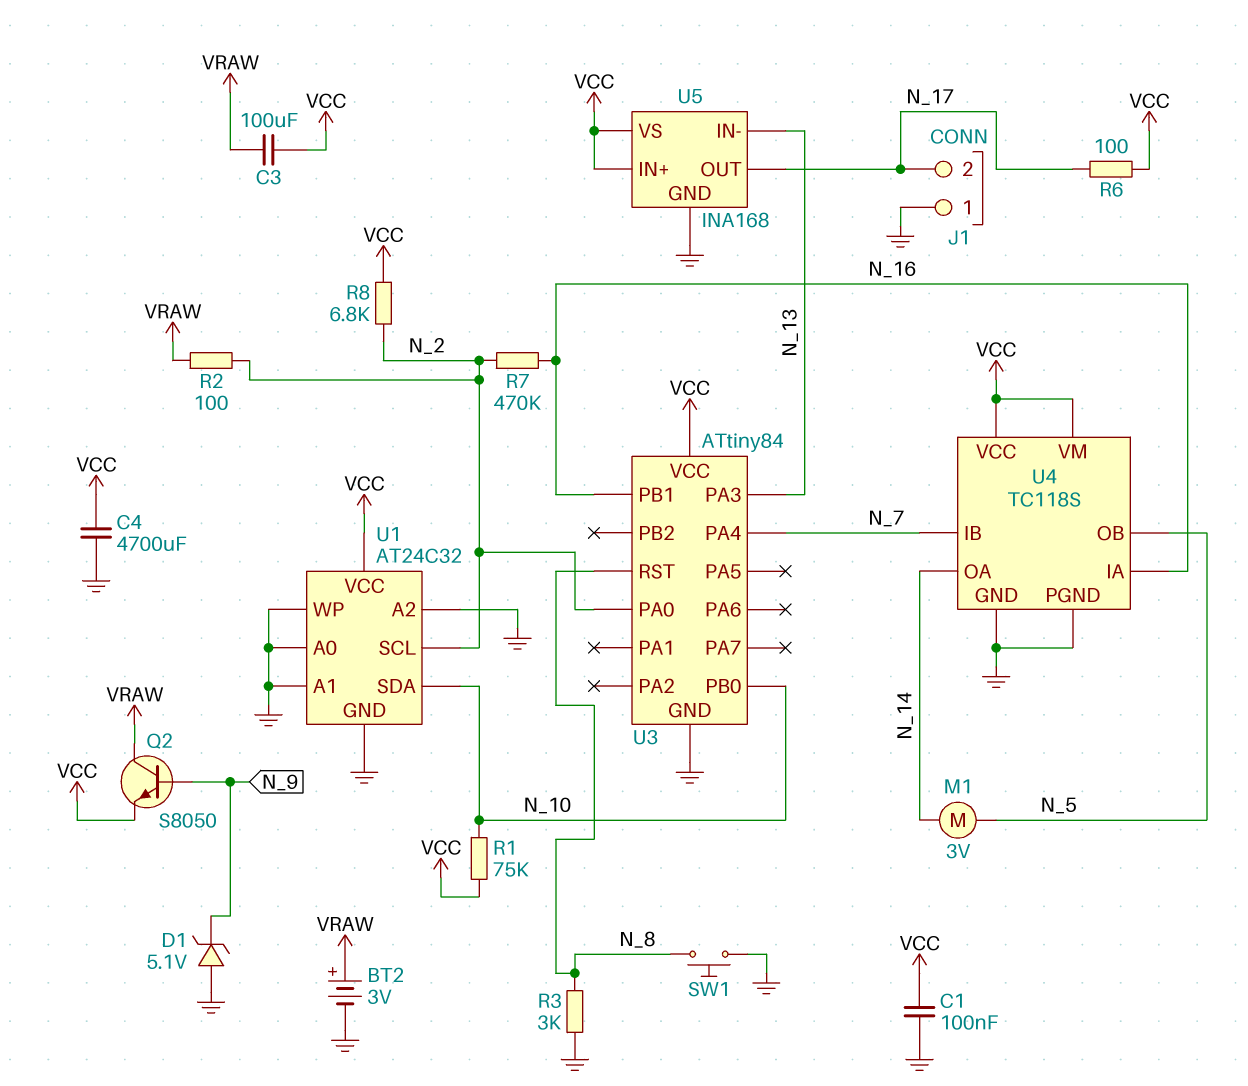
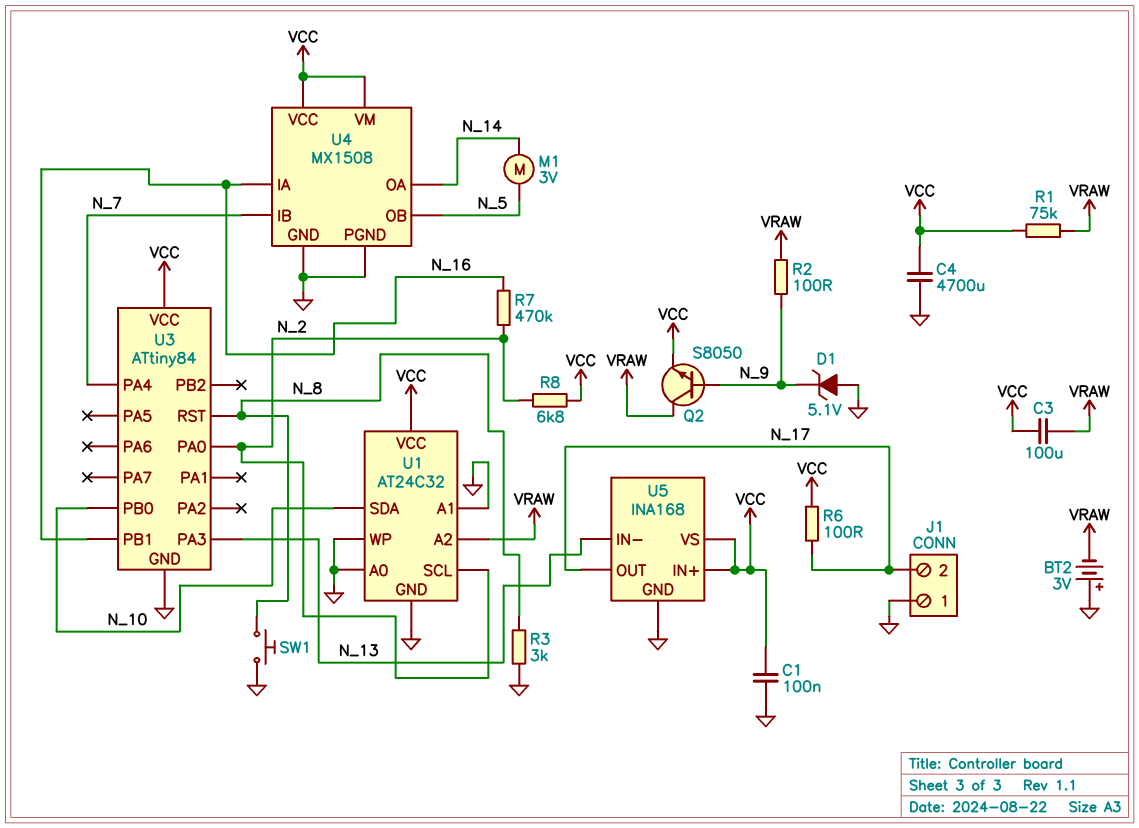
BT2: 3V (plus VRAW, minus GND) -> 3V (plus GND, minus VRAW)
R1: 75k (N_10, VCC) -> 75k (VCC, VRAW)
R2: 100 (N_2, VRAW) -> 100 (N_9, VRAW)
U1 pin A2: GND -> VRAW
U4: TC118S -> MX1508

